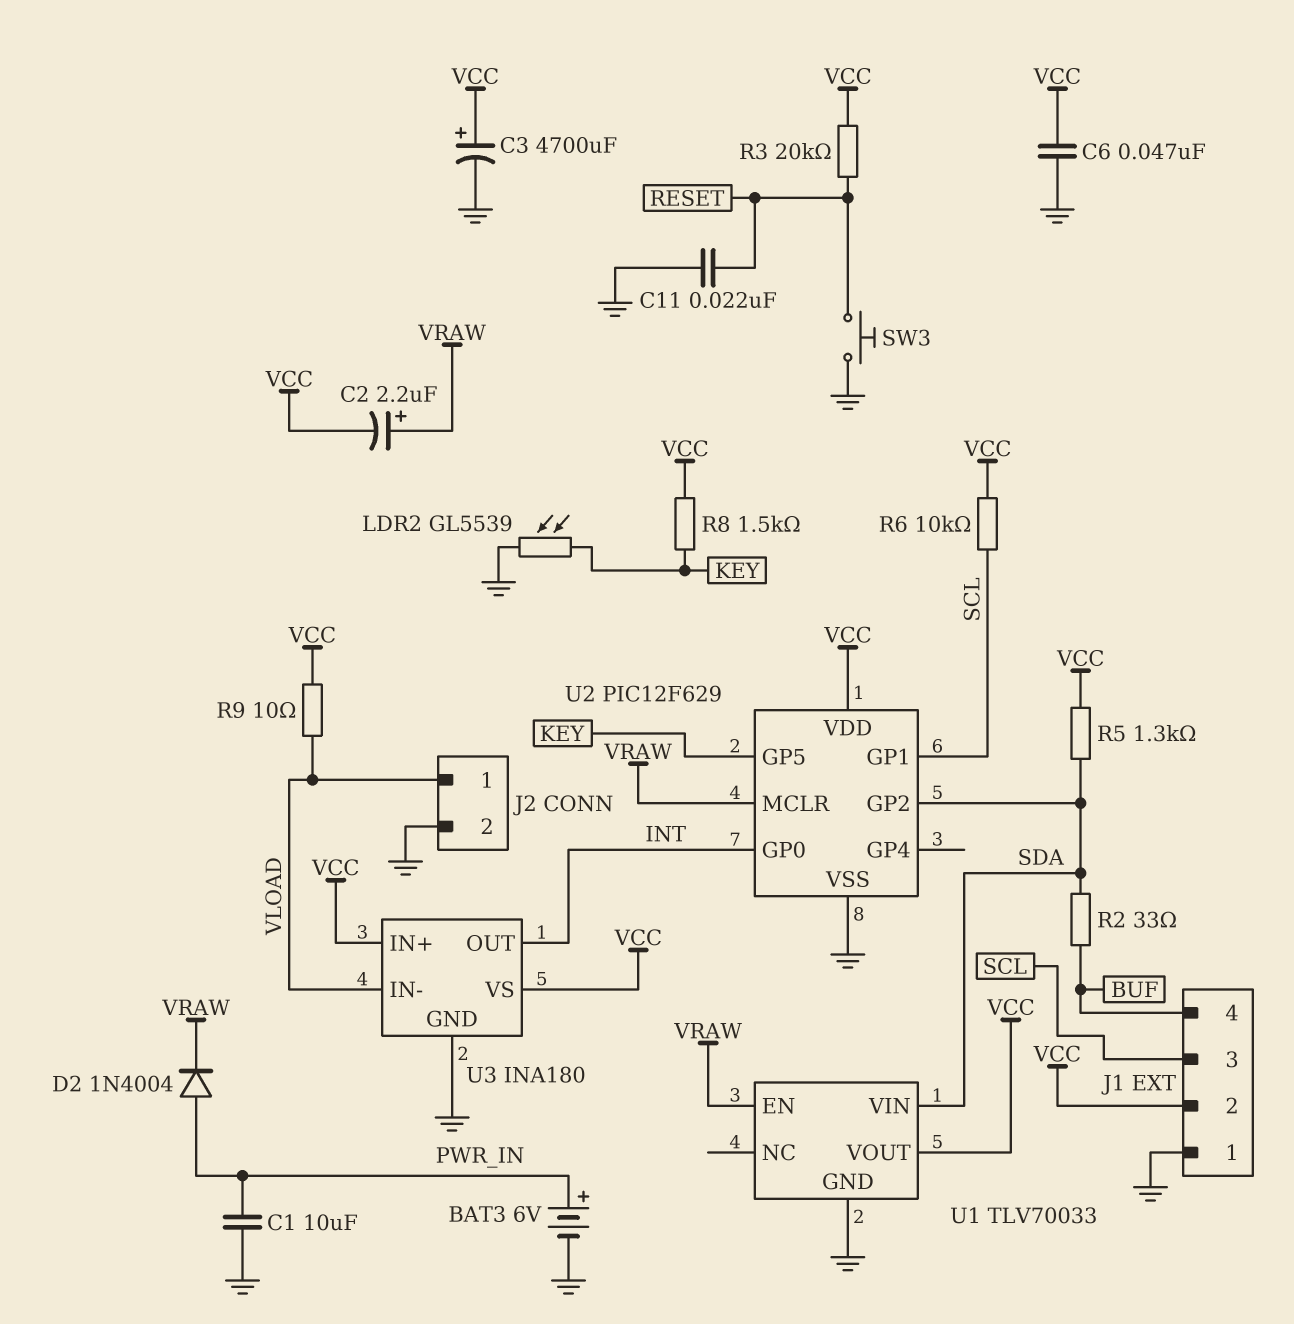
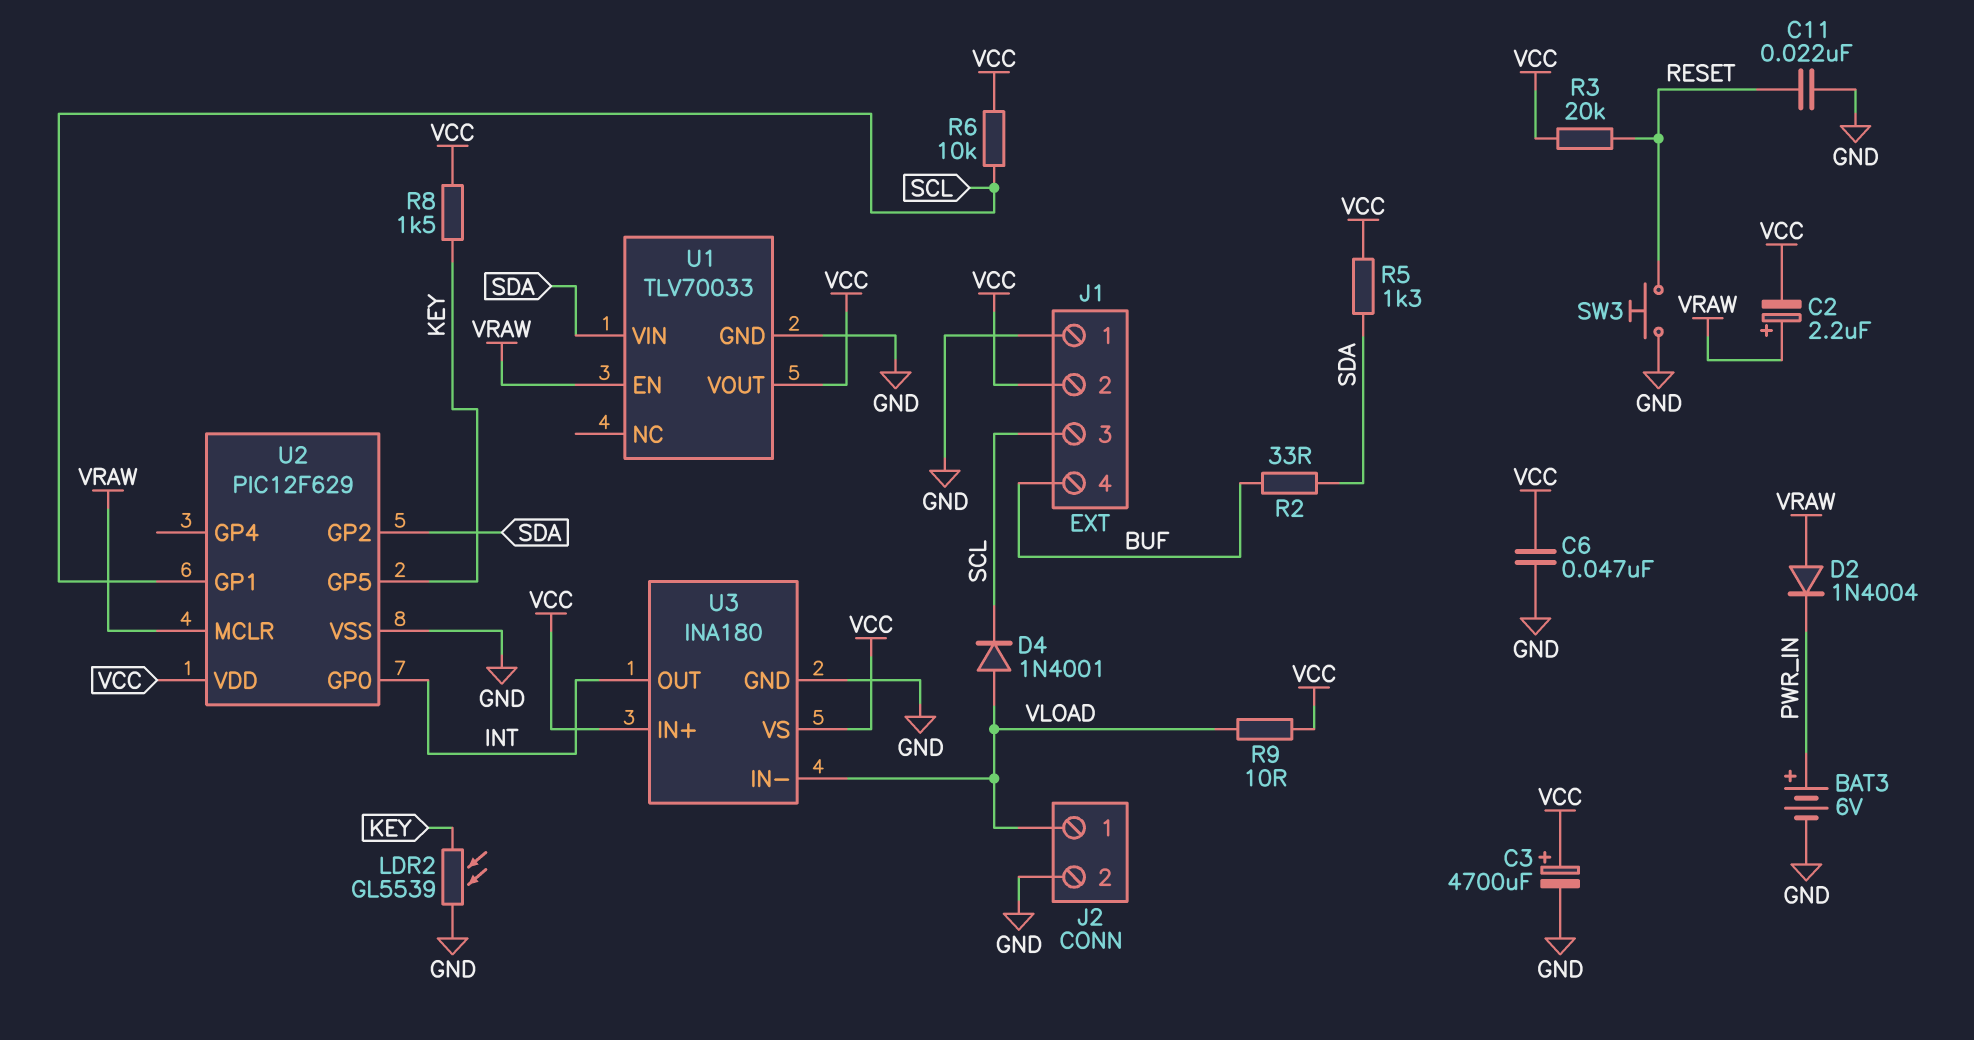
C1: 10uF (GND, PWR_IN) -> none
D2: diode 1N4004 (A PWR_IN, K VRAW) -> diode 1N4004 (A VRAW, K PWR_IN)
D4: none -> diode 1N4001 (A VLOAD, K SCL)

